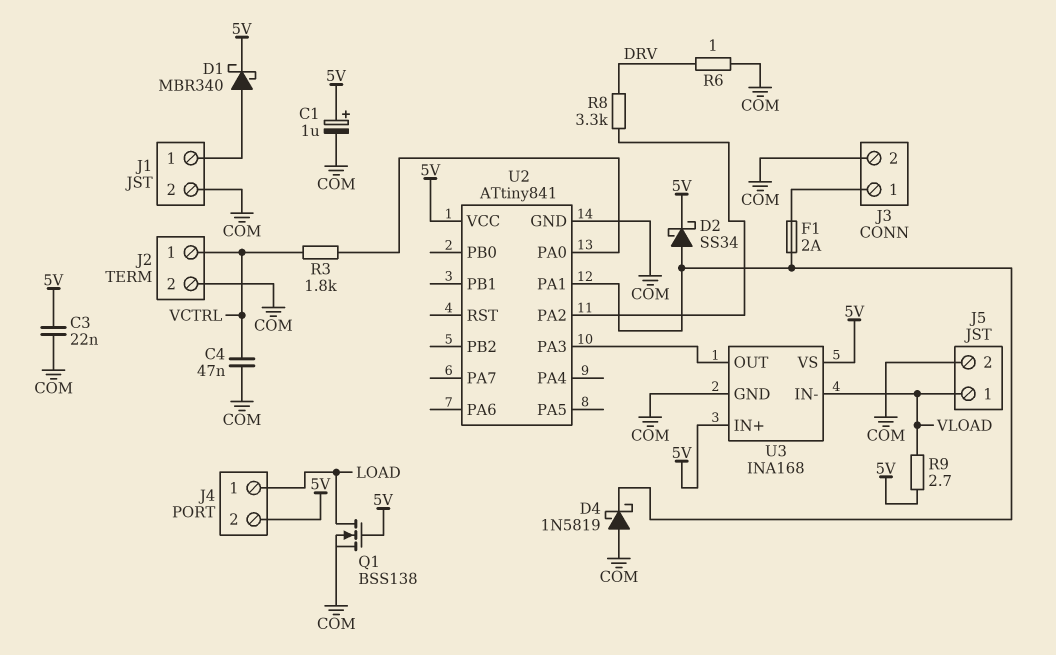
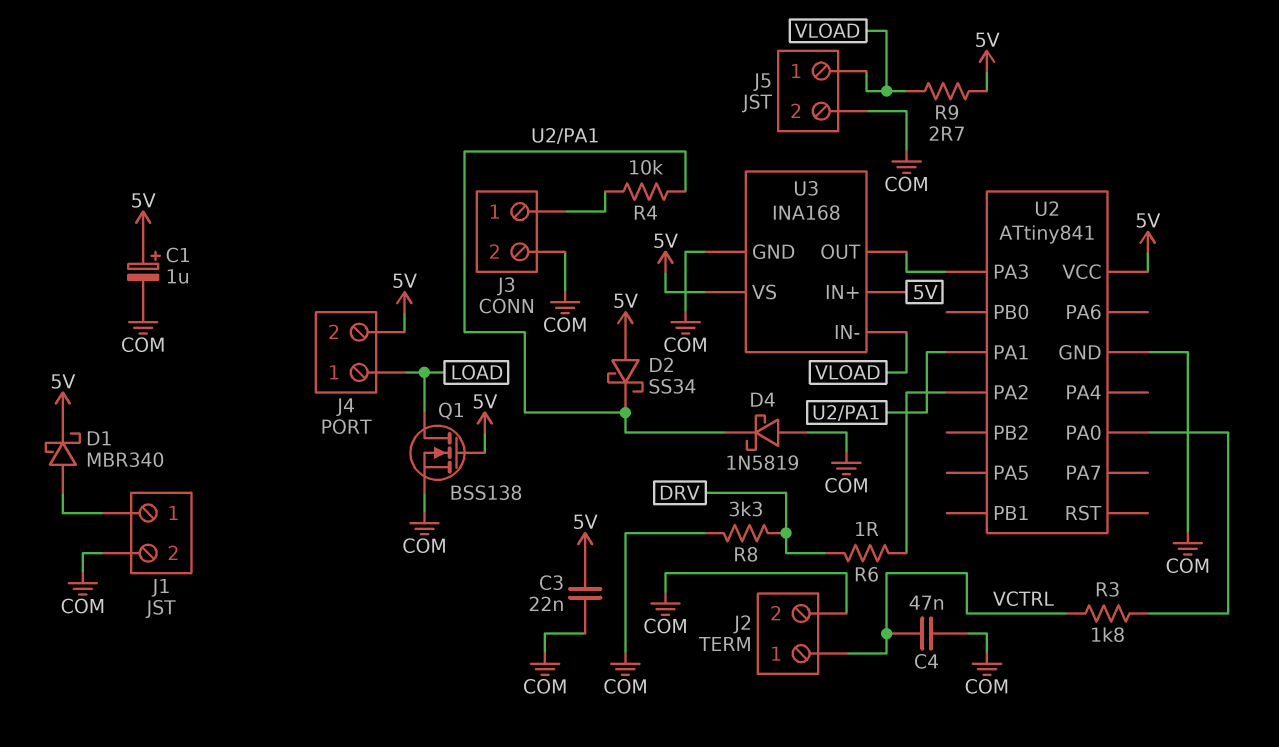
D2: schottky SS34 (A U2/PA1, K 5V) -> schottky SS34 (A 5V, K U2/PA1)
F1: 2A (J3/1, U2/PA1) -> none
R4: none -> 10k (J3/1, U2/PA1)
R6: 1 (COM, DRV) -> 1 (DRV, U2/PA2)
R8: 3.3k (DRV, U2/PA2) -> 3.3k (COM, DRV)

